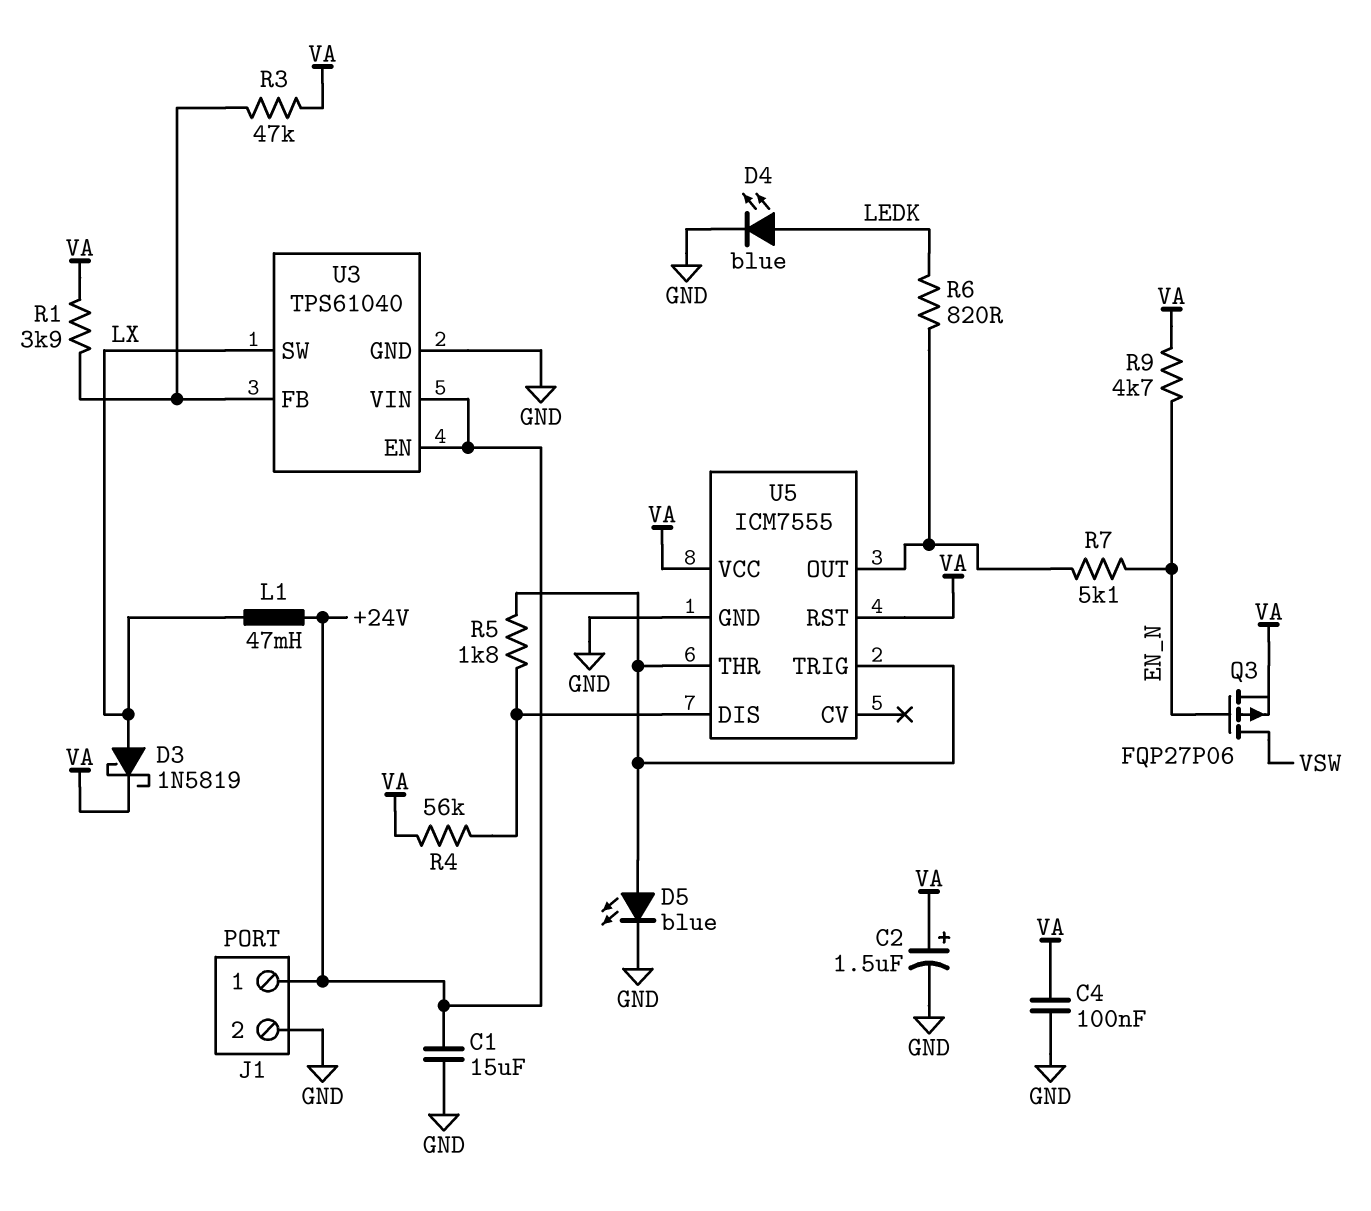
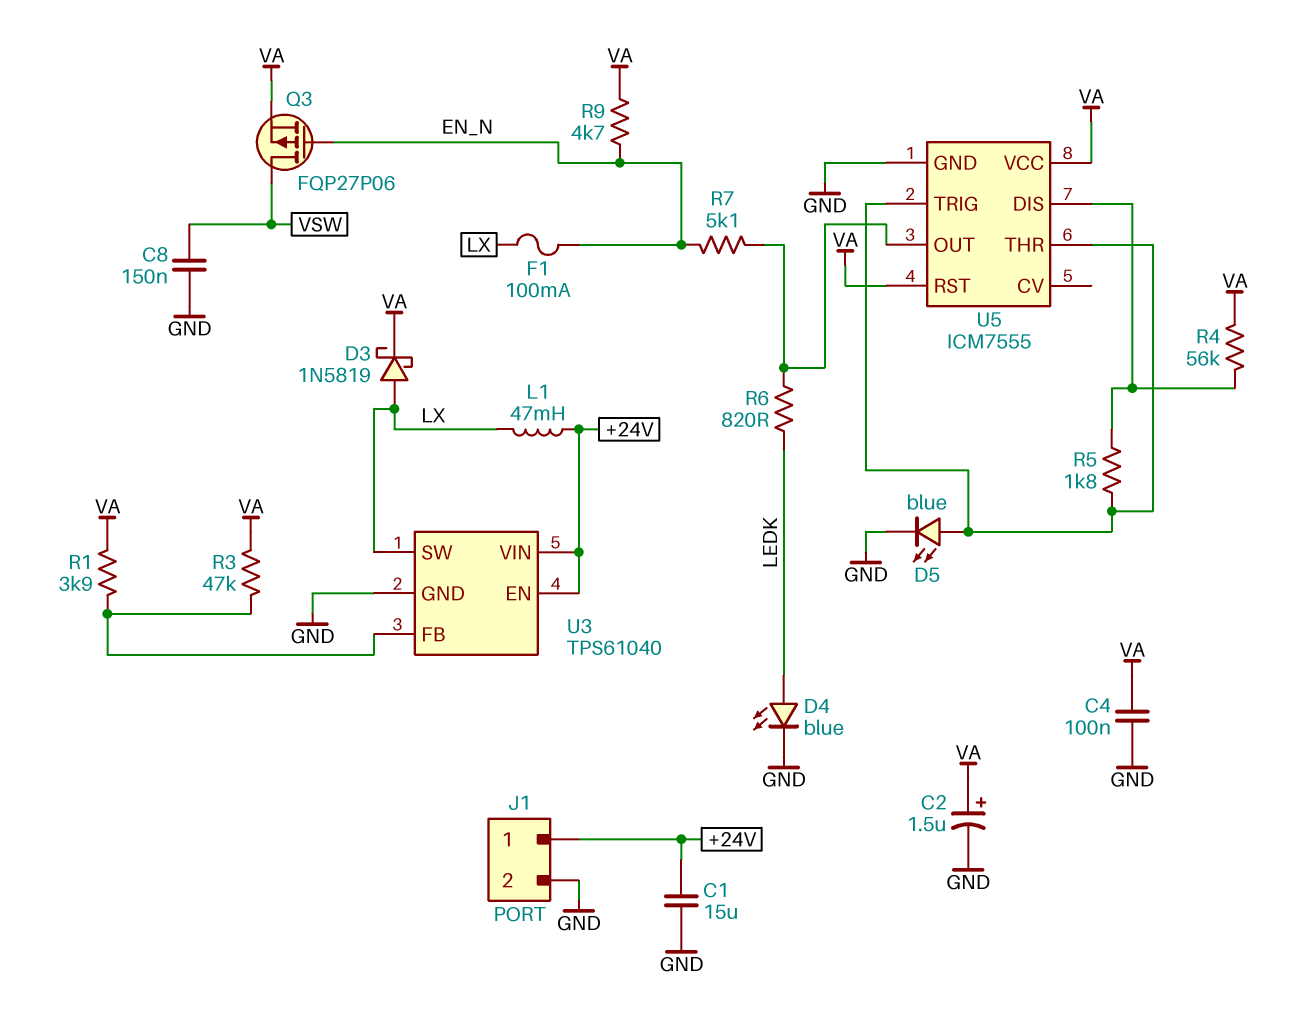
C8: none -> 150nF (GND, VSW)
F1: none -> 100mA (EN_N, LX)

